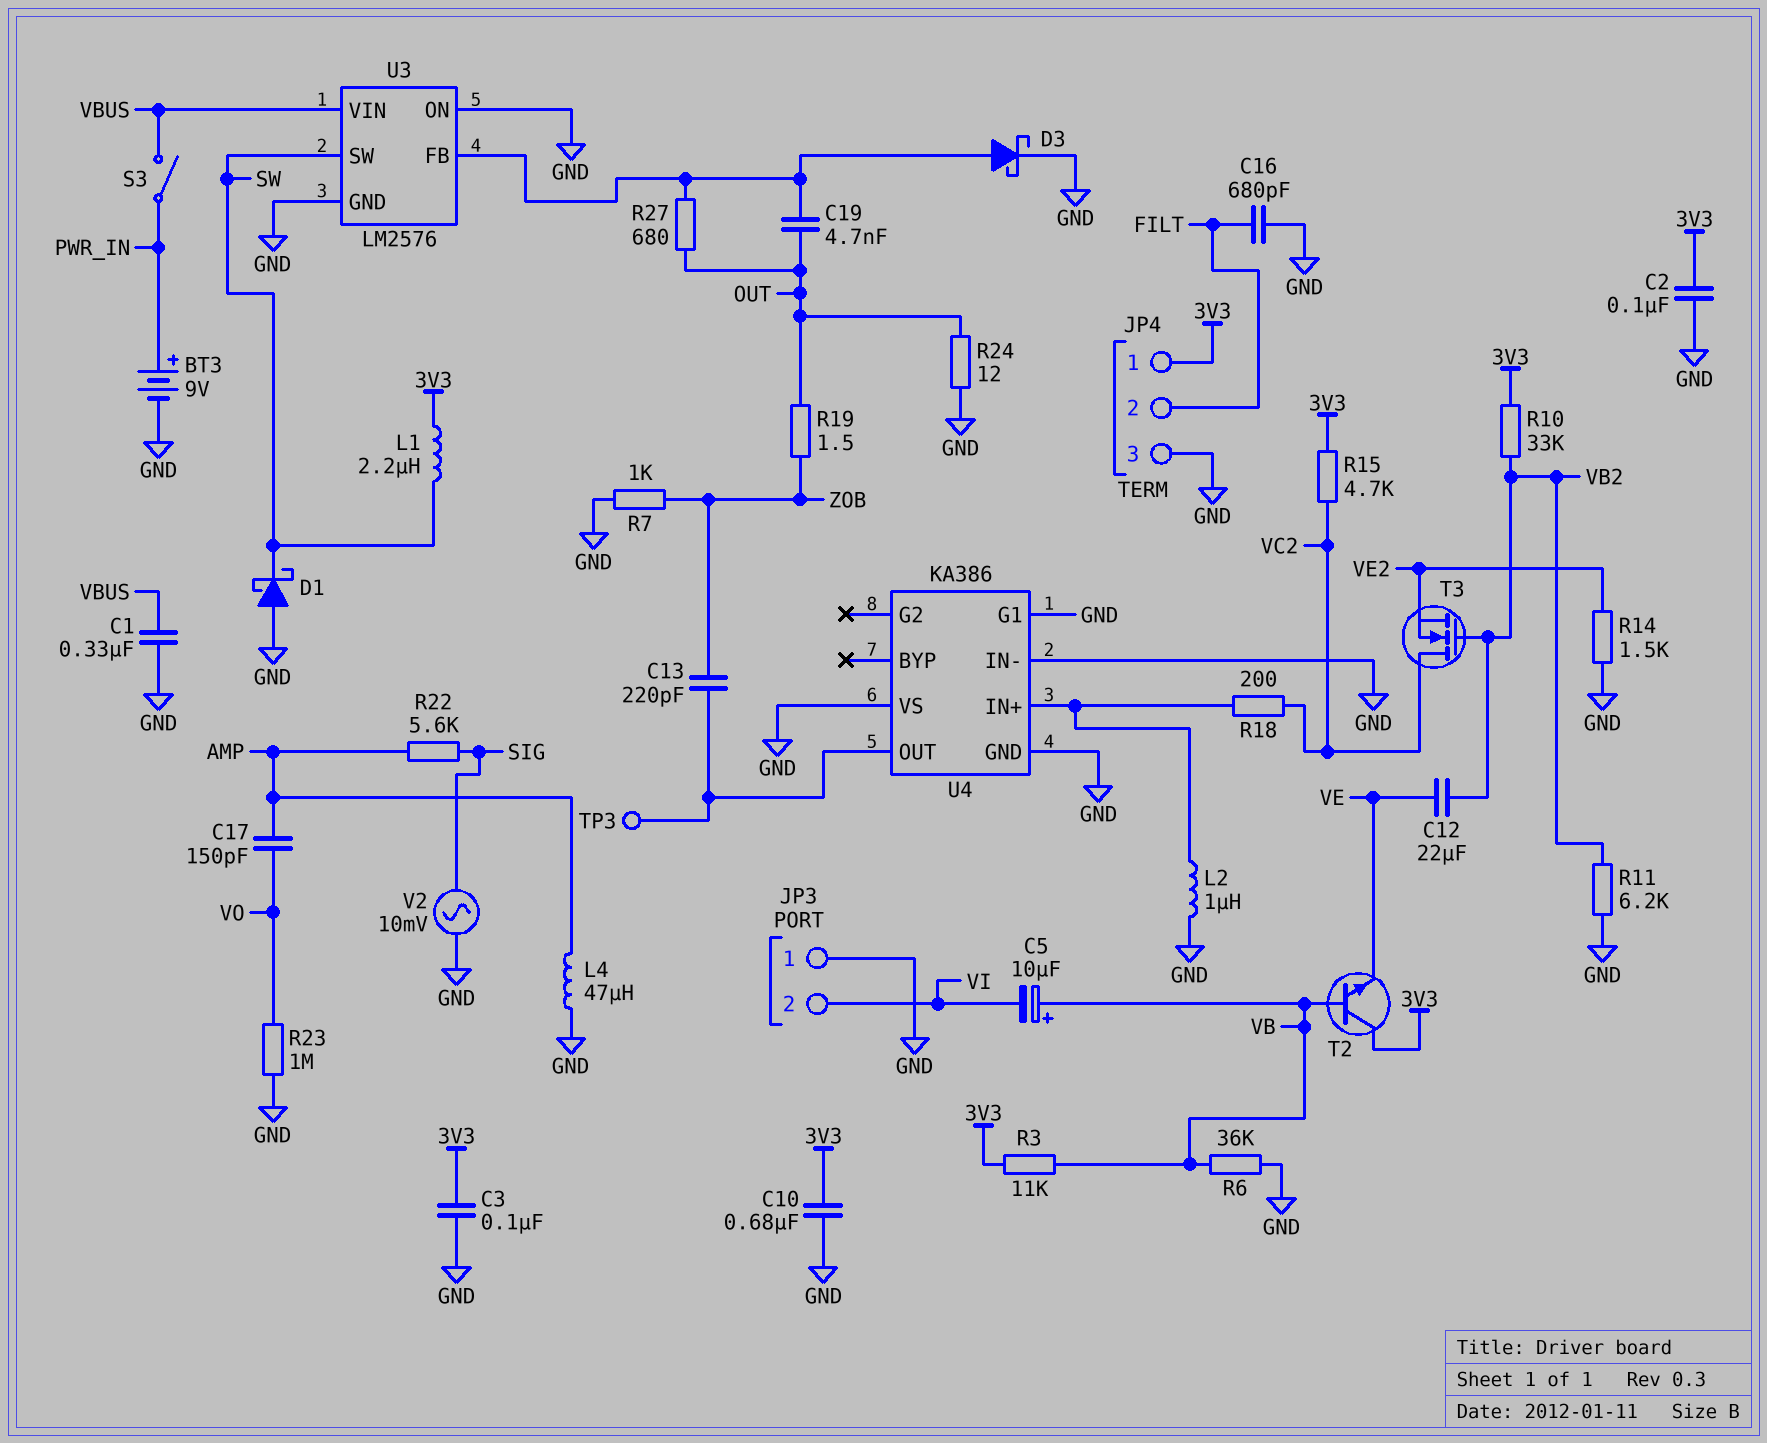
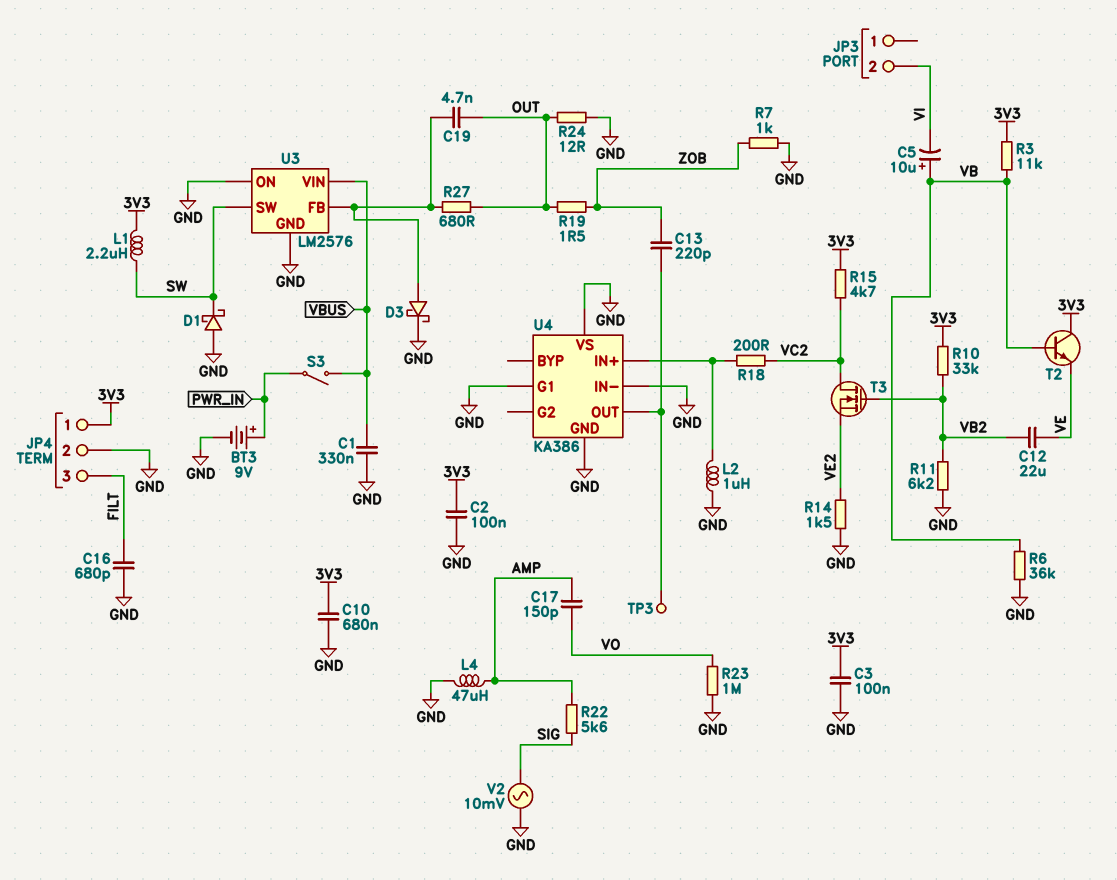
JP3 pin 1: GND -> none
JP4 pin 2: FILT -> GND
JP4 pin 3: GND -> FILT

